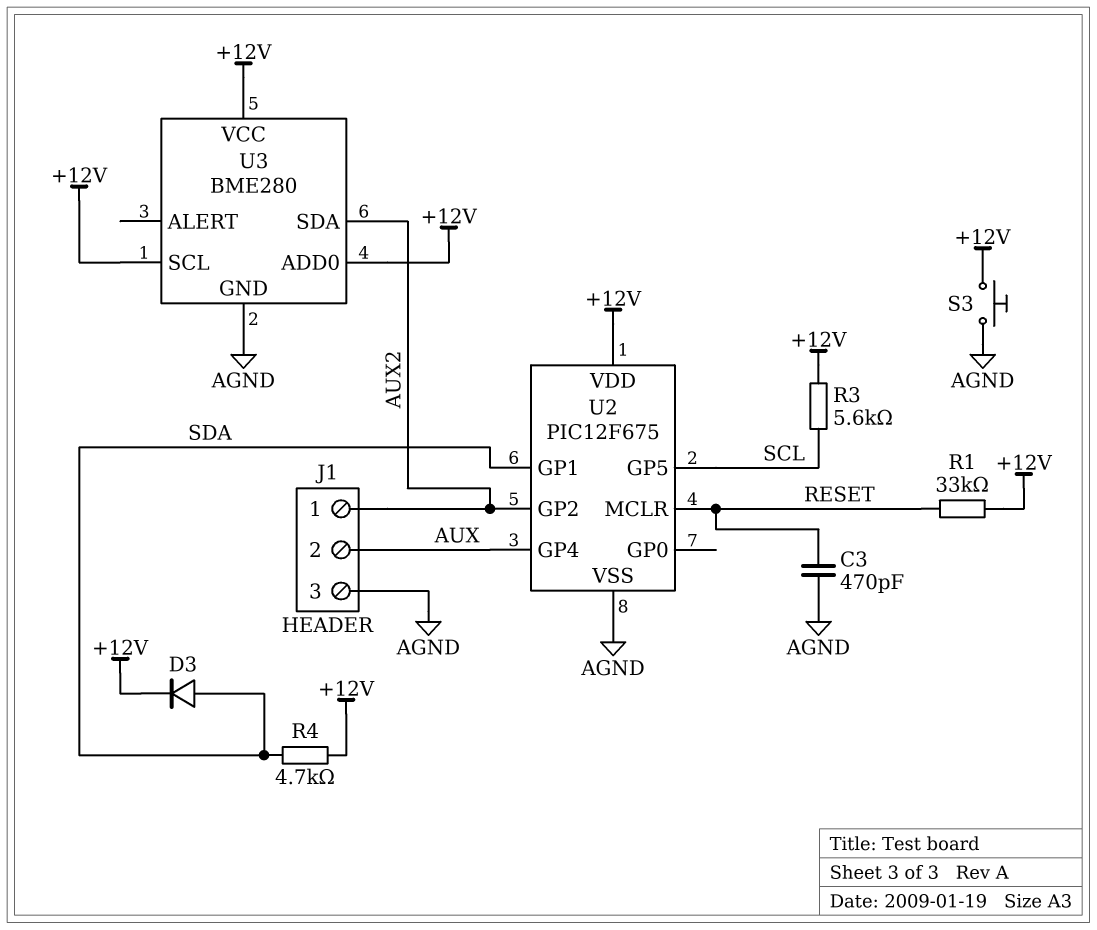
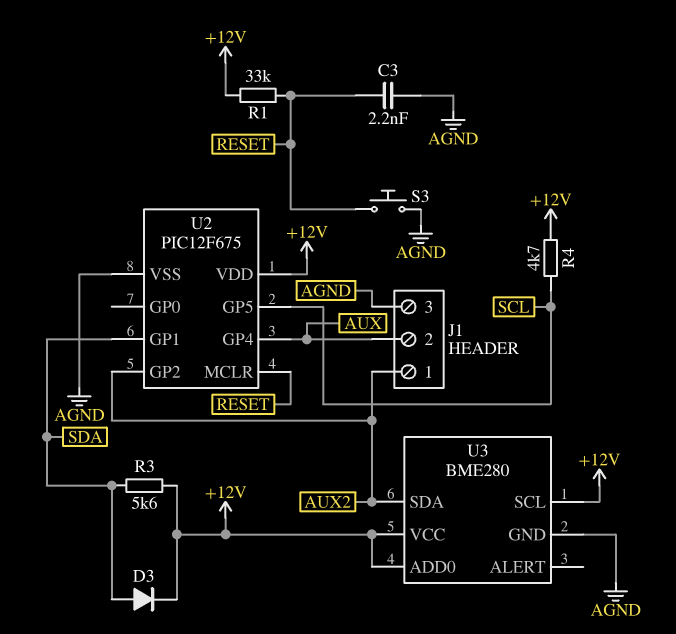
C3: 470pF (AGND, RESET) -> 2.2nF (AGND, RESET)
R3: 5.6k (+12V, SCL) -> 5.6k (+12V, SDA)
R4: 4.7k (+12V, SDA) -> 4.7k (+12V, SCL)
S3: button (+12V, AGND) -> button (AGND, RESET)

